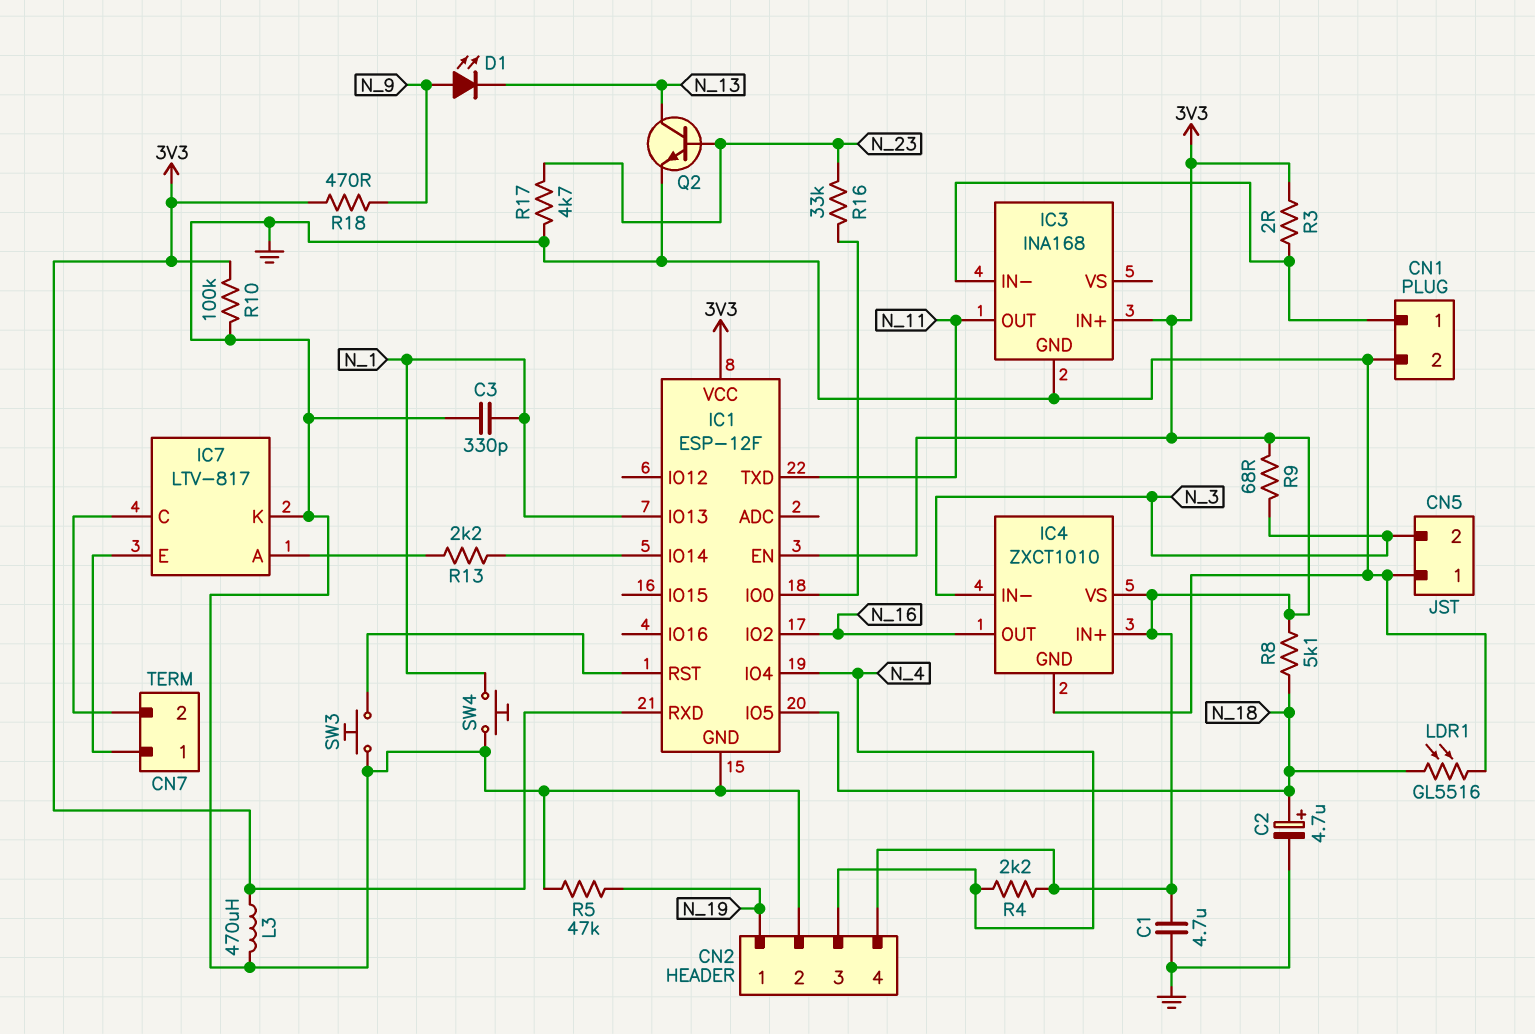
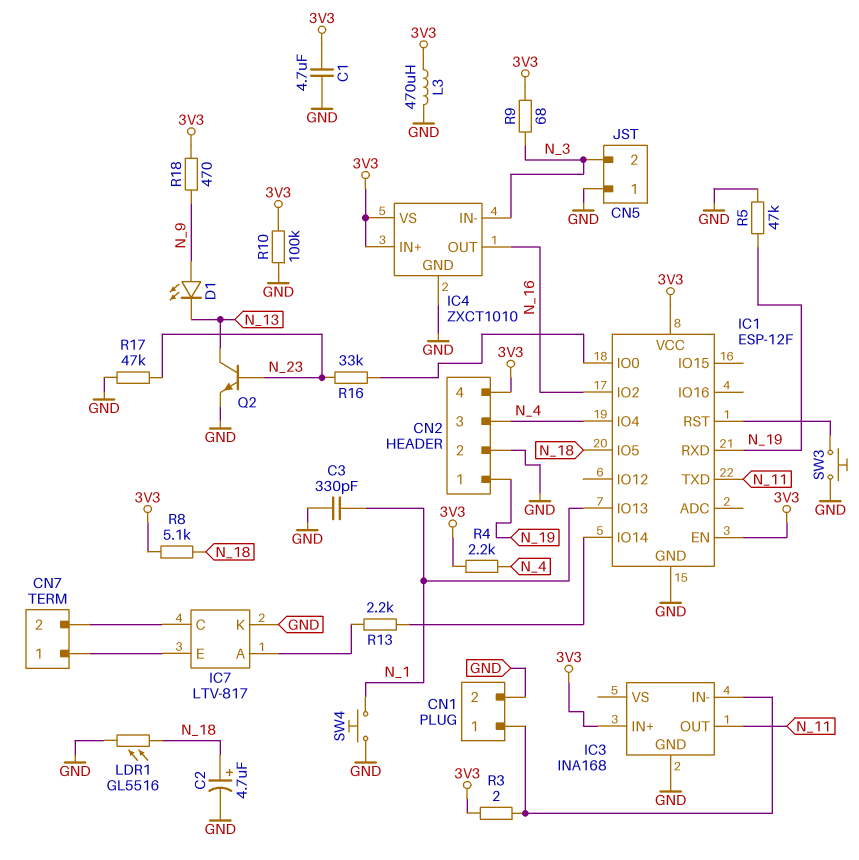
IC1 pin RXD: 3V3 -> N_19
R17: 4.7k (GND, N_23) -> 47k (GND, N_23)

